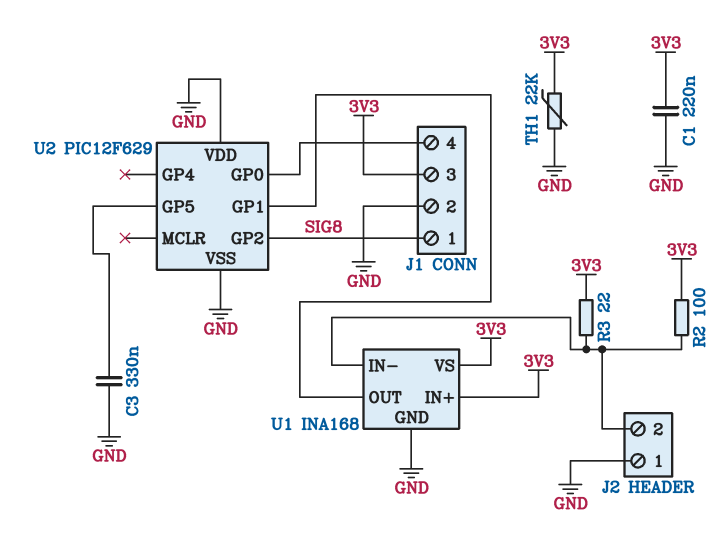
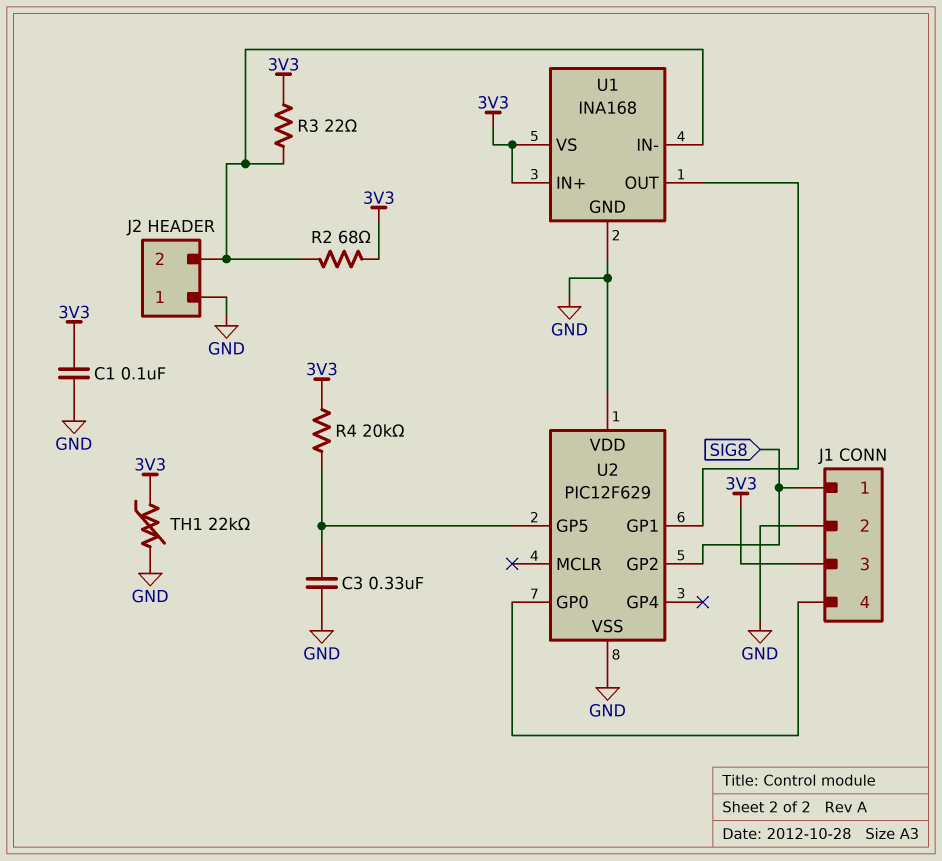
C1: 220nF (3V3, GND) -> 100nF (3V3, GND)
R2: 100 (3V3, J2/2) -> 68 (3V3, J2/2)
R4: none -> 20k (3V3, U2/GP5)

